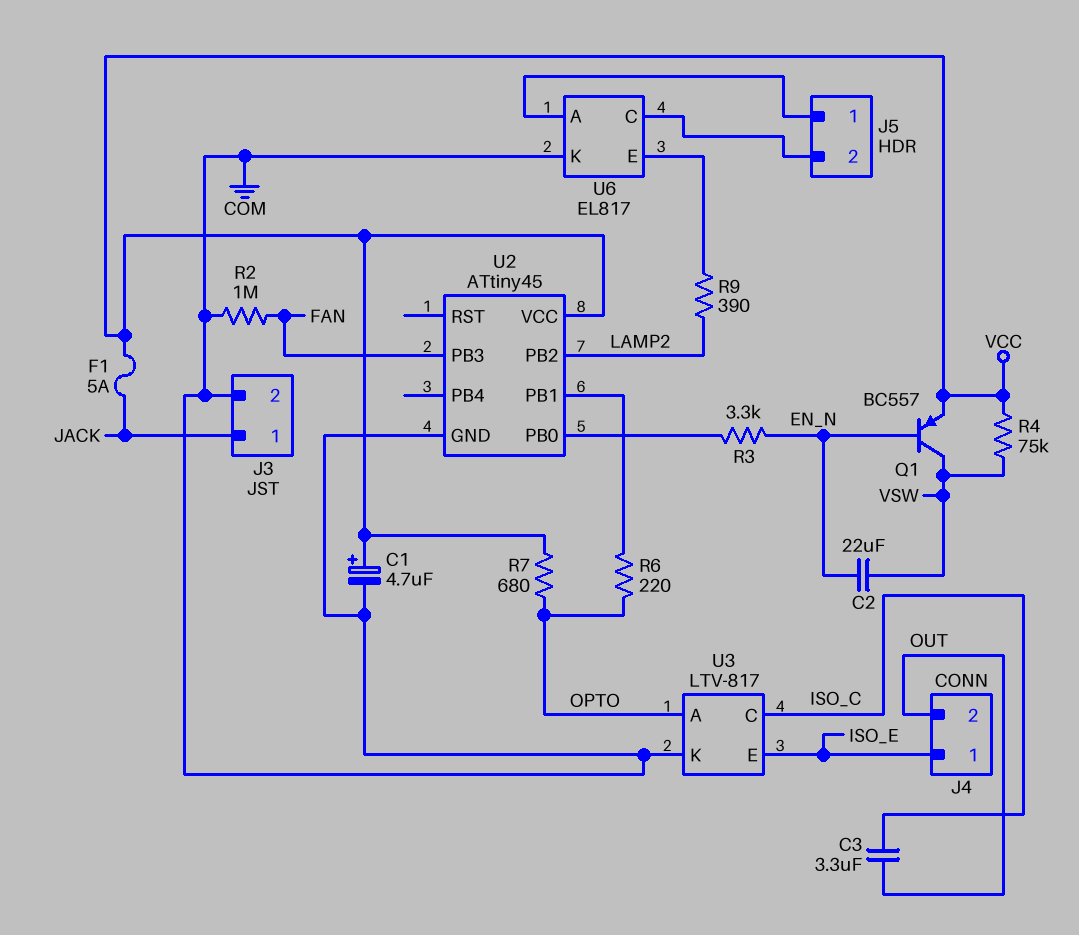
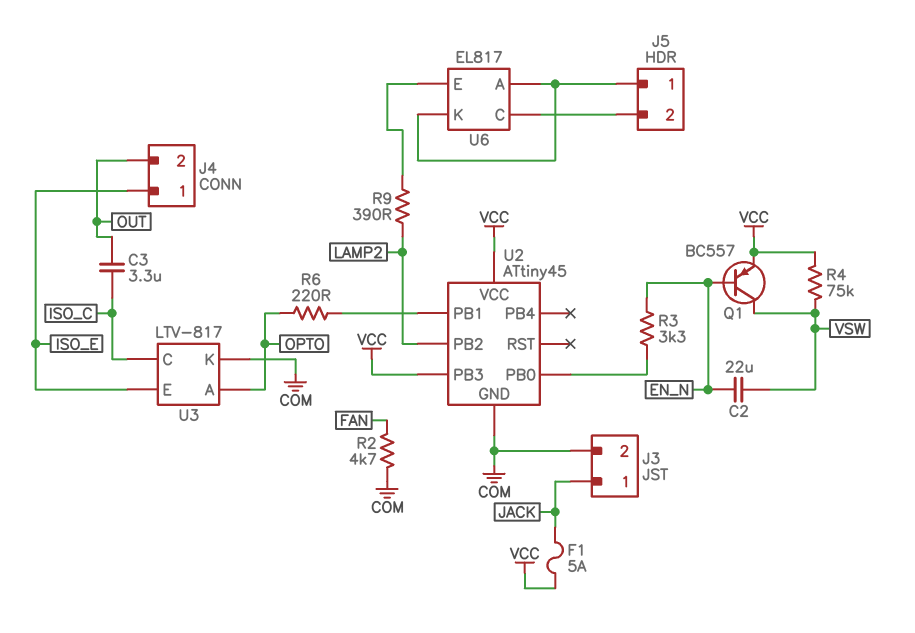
C1: 4.7uF (plus VCC, minus COM) -> none
R2: 1M (COM, FAN) -> 4.7k (COM, FAN)
R7: 680 (OPTO, VCC) -> none
U2 pin PB3: FAN -> VCC
U6 pin K: COM -> J5/1

